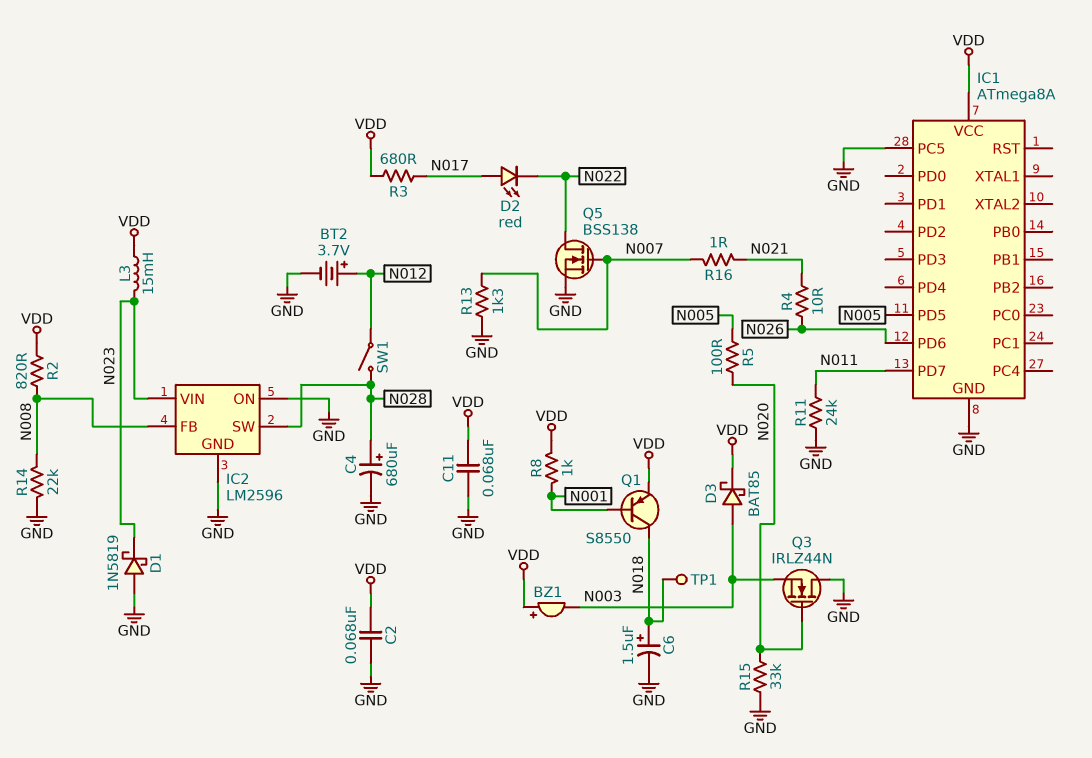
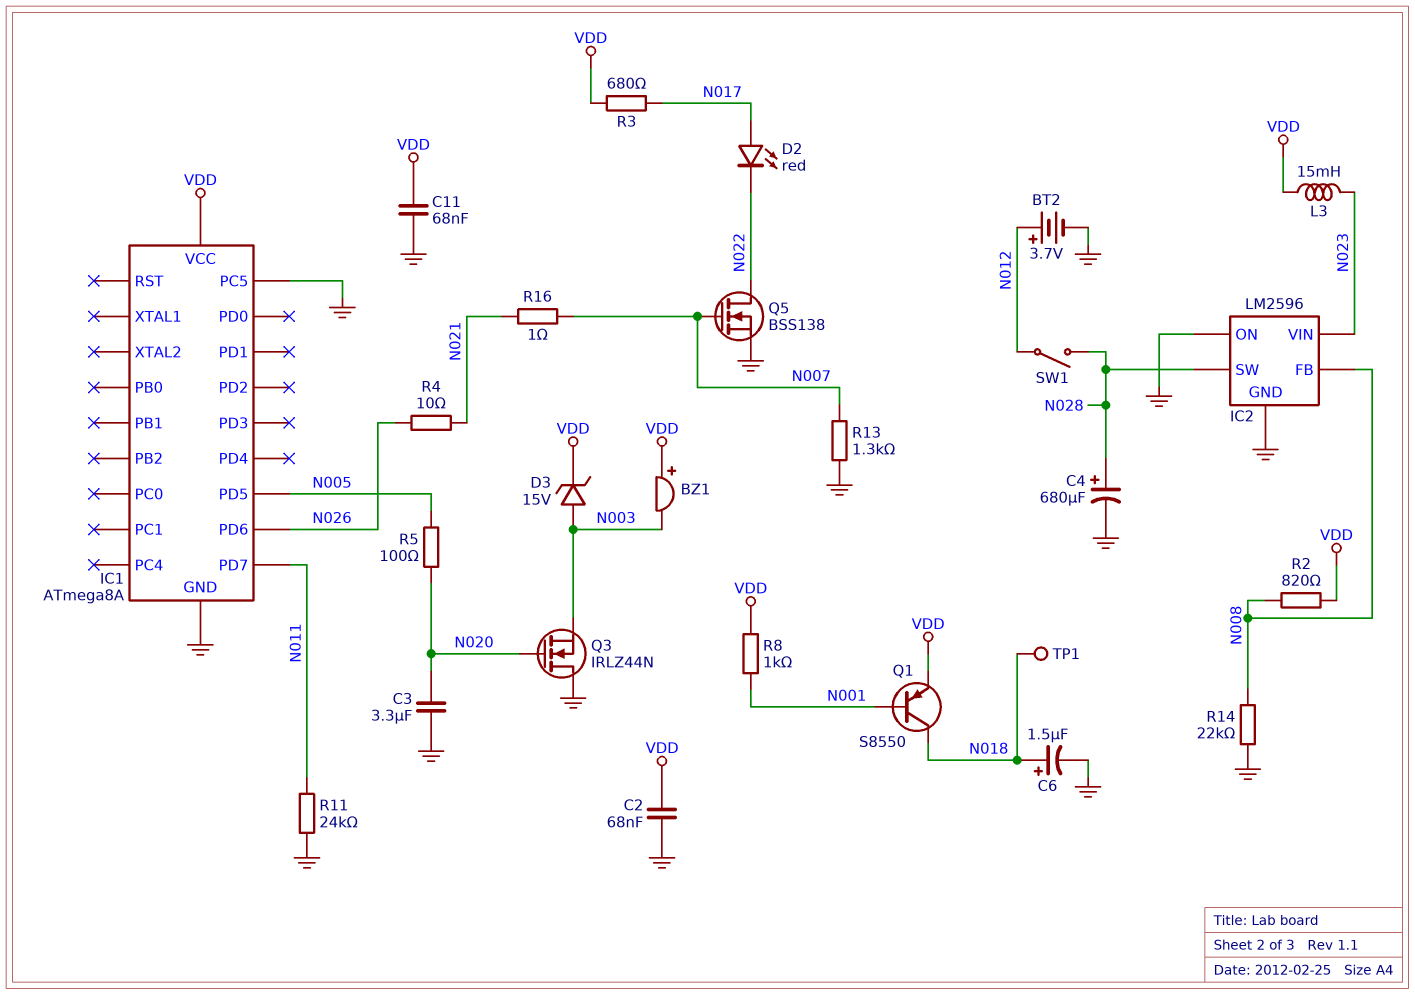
C3: none -> 3.3uF (GND, N020)
D1: schottky 1N5819 (A GND, K N023) -> none
D3: schottky BAT85 (A N003, K VDD) -> zener 15V (A N003, K VDD)
R15: 33k (GND, N020) -> none

